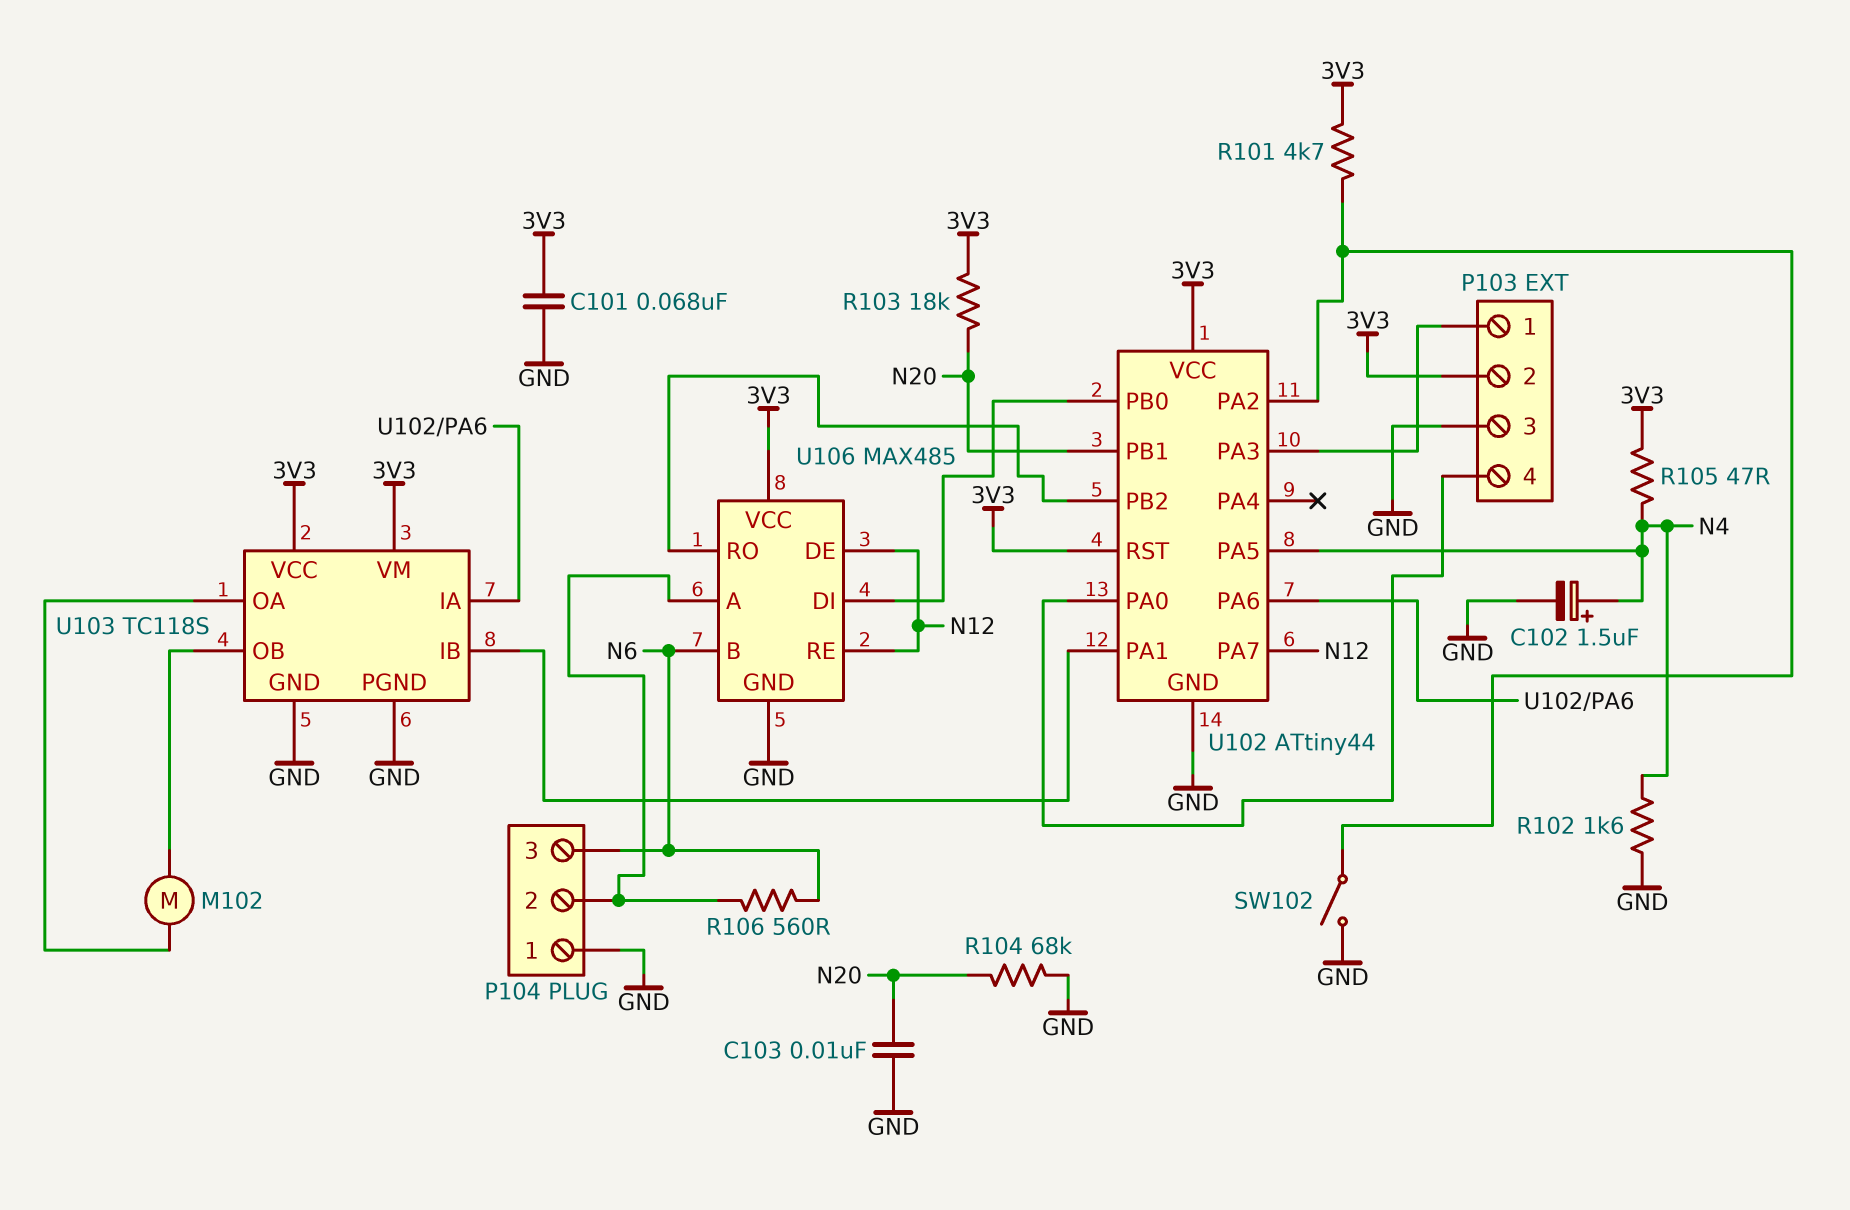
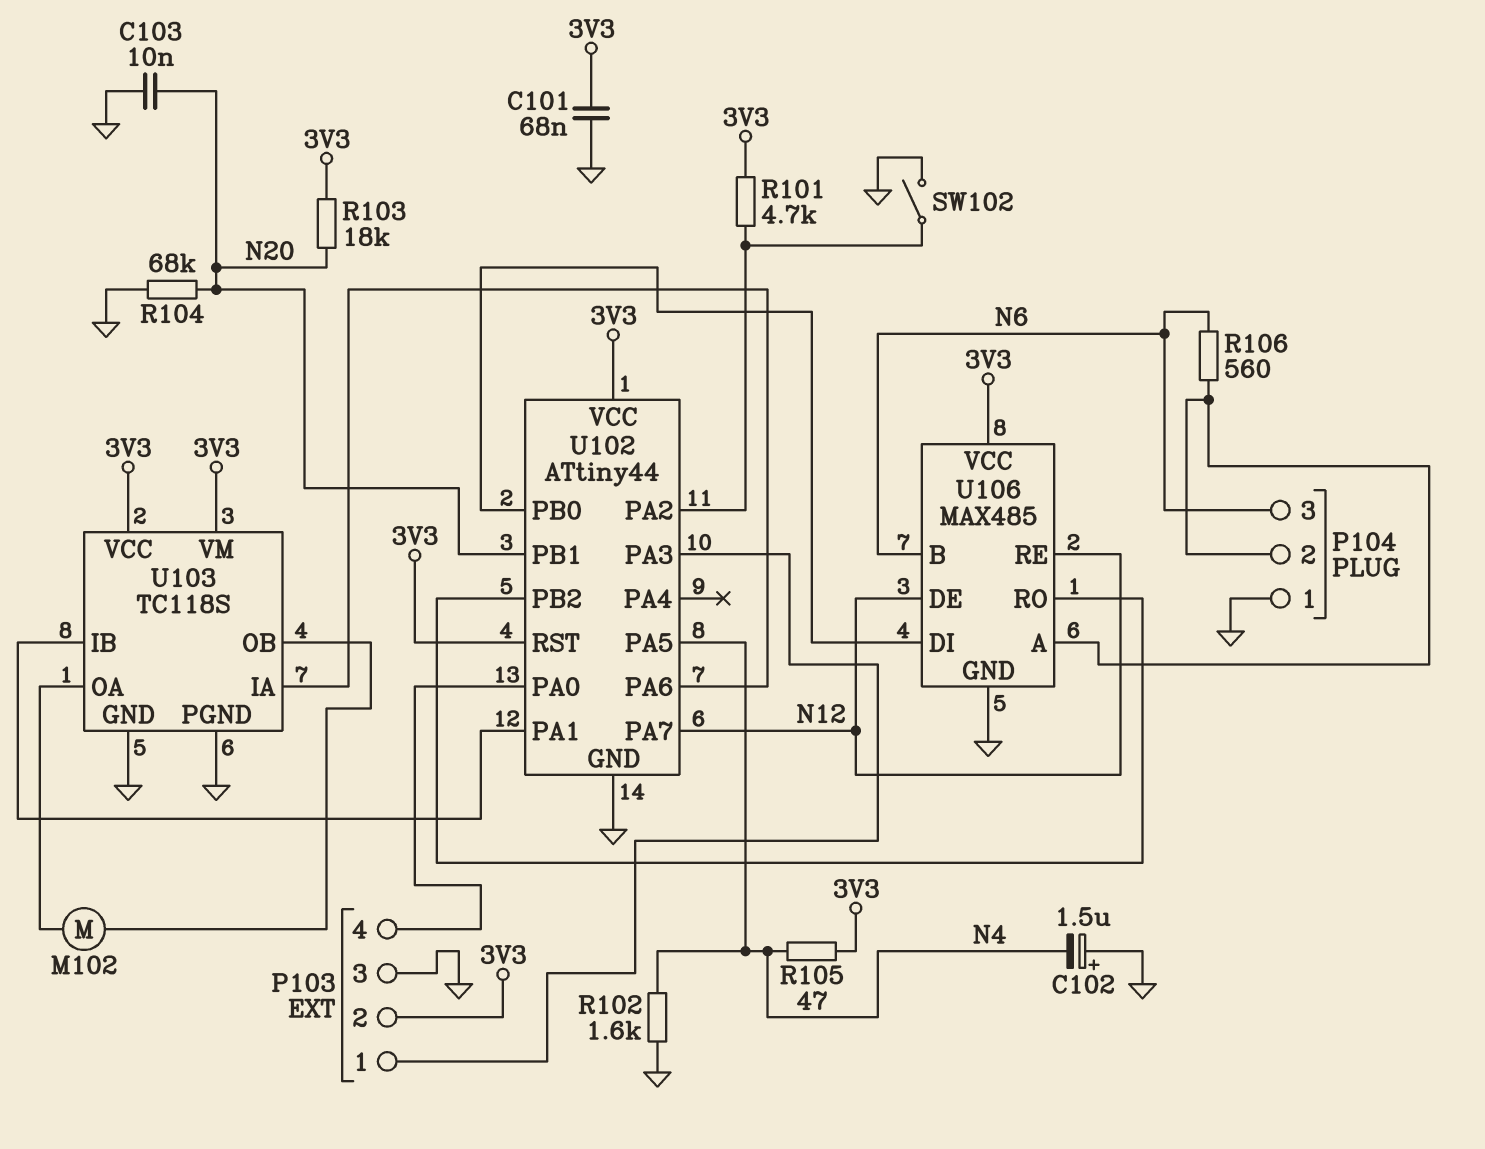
C102: 1.5uF (plus N4, minus GND) -> 1.5uF (plus GND, minus N4)

